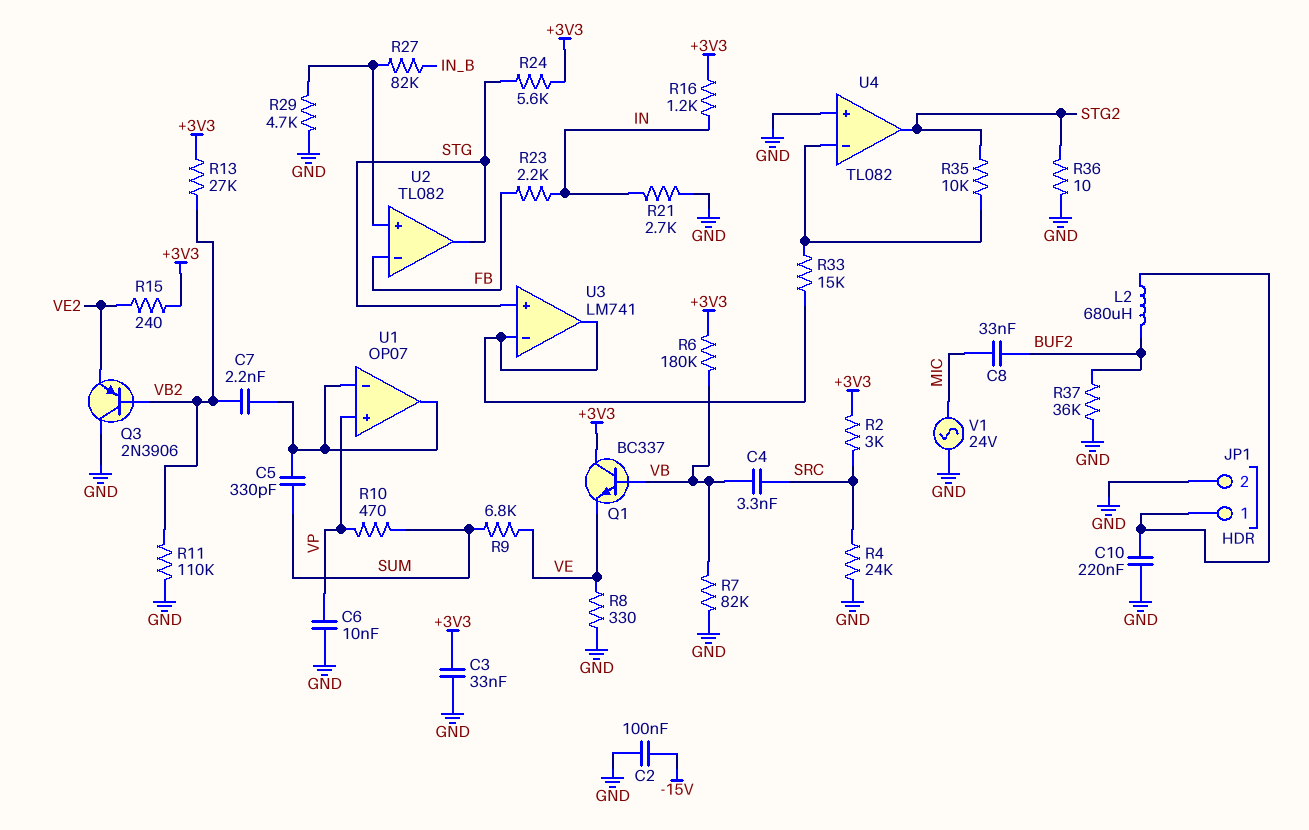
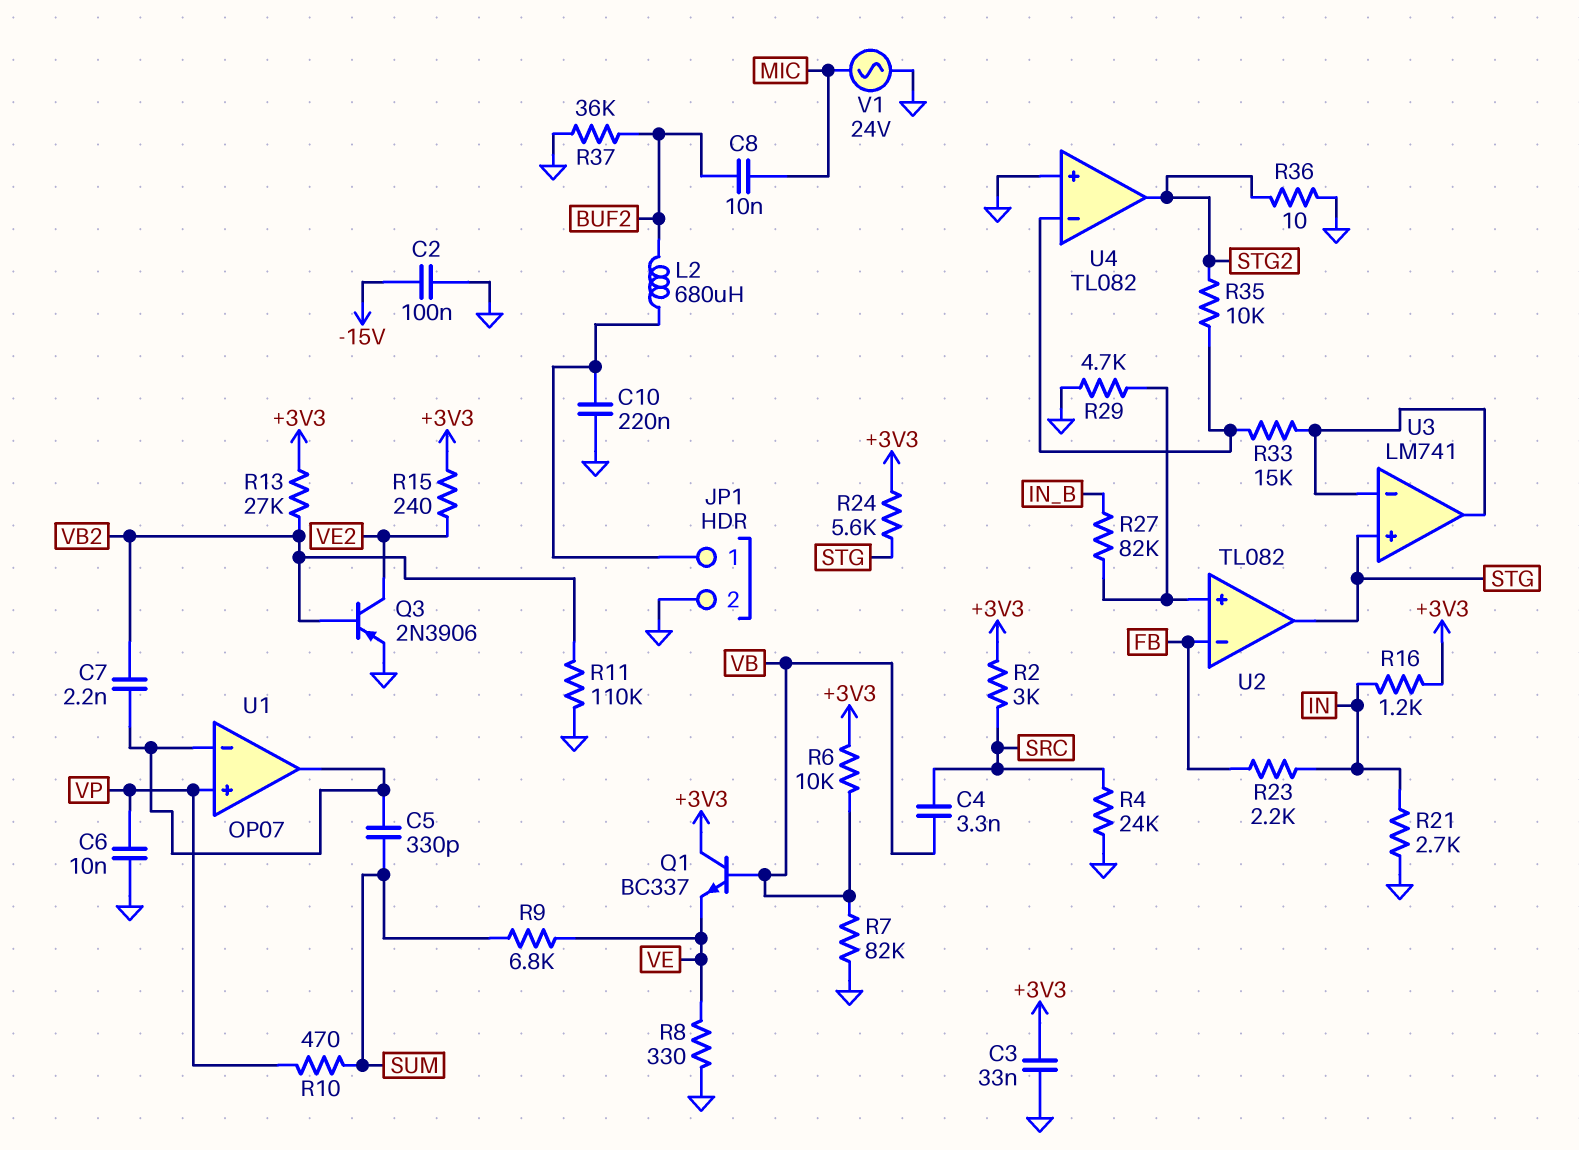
C8: 33nF (BUF2, MIC) -> 10nF (BUF2, MIC)
Q3: PNP 2N3906 (B VB2, C GND, E VE2) -> PNP 2N3906 (B VB2, C VE2, E GND)
R6: 180k (+3V3, VB) -> 10k (+3V3, VB)

